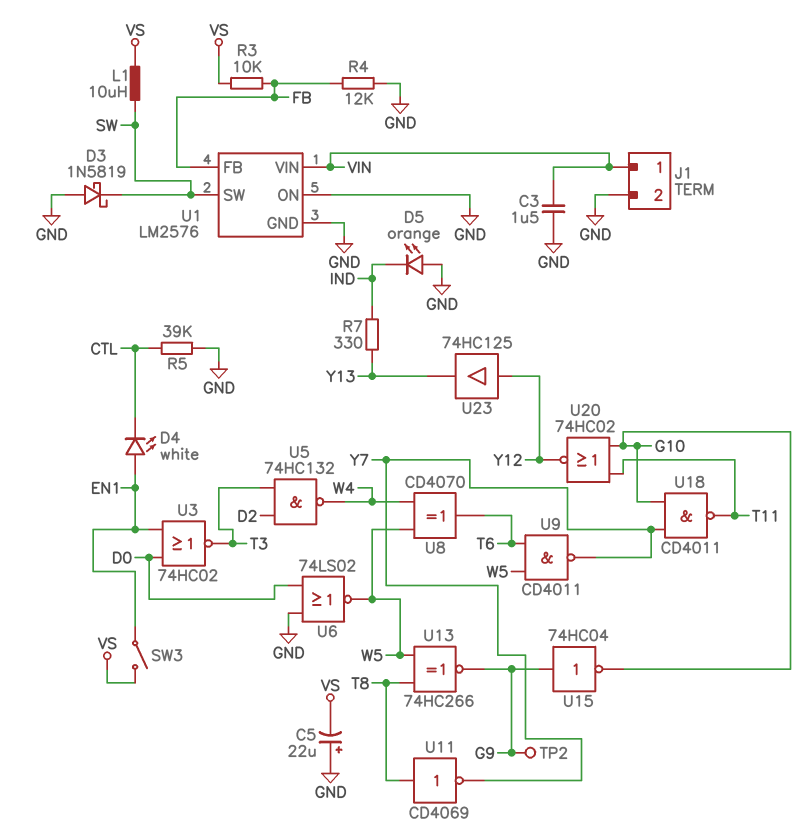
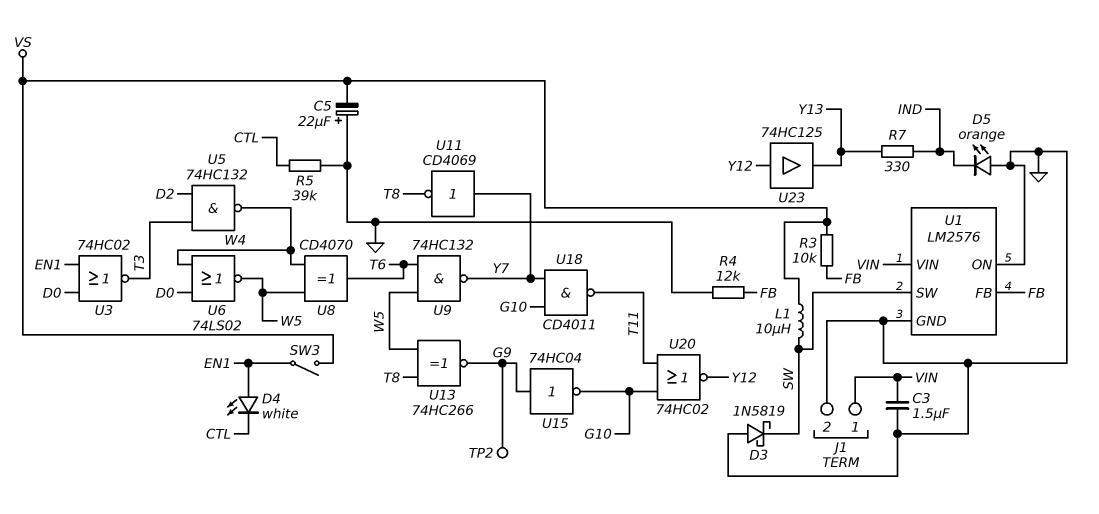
U6: NOR 74LS02 (in D0, in GND, out W5) -> NOR 74LS02 (in D0, in W4, out W5)
U9: NAND CD4011 (in T6, in W5, out Y7) -> NAND 74HC132 (in T6, in W5, out Y7)
U11: NOT CD4069 (in T8, out Y7) -> NOT CD4069 (in Y7, out T8)

